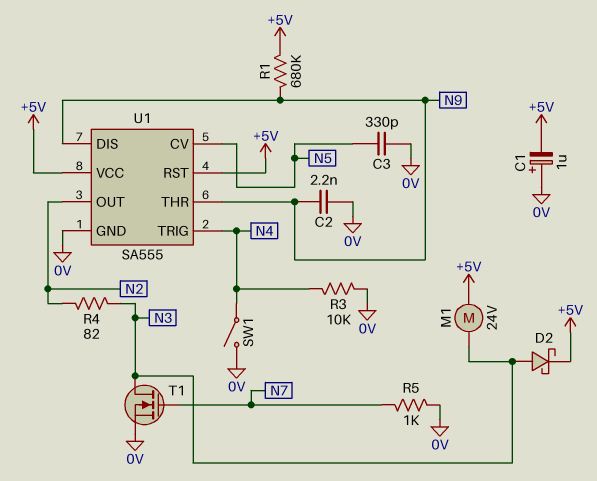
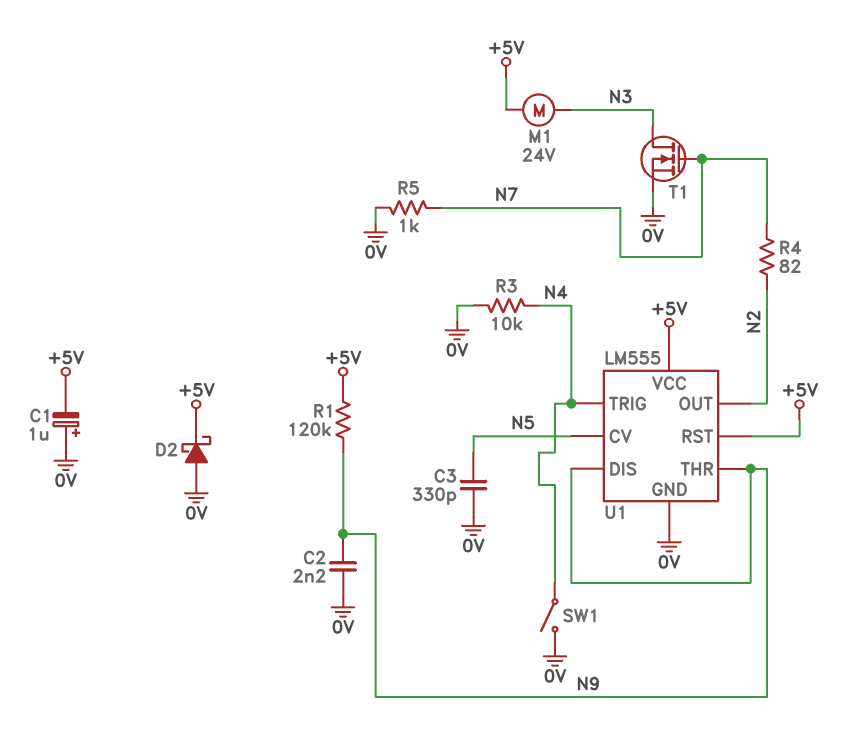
D2: schottky (A N3, K +5V) -> schottky (A 0V, K +5V)
R1: 680k (+5V, N9) -> 120k (+5V, N9)
R4: 82 (N2, N3) -> 82 (N2, N7)
U1: SA555 -> LM555

